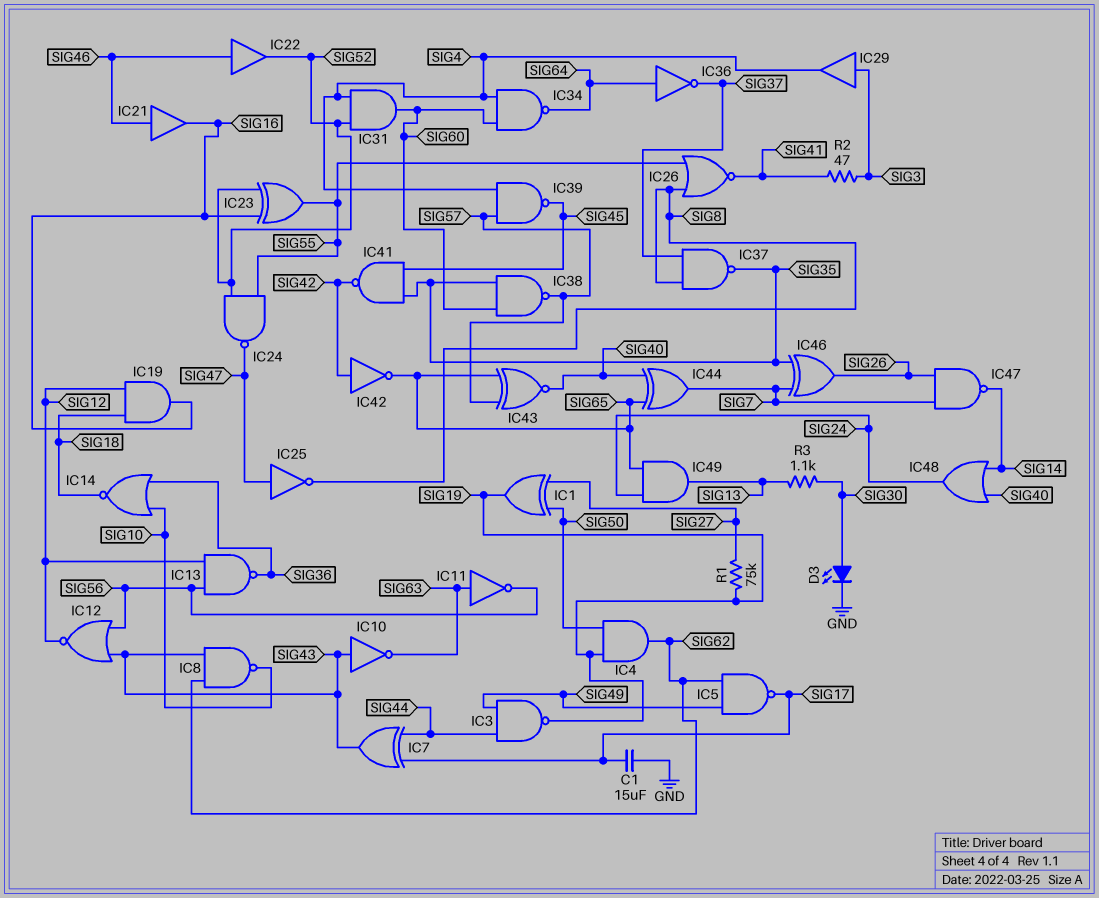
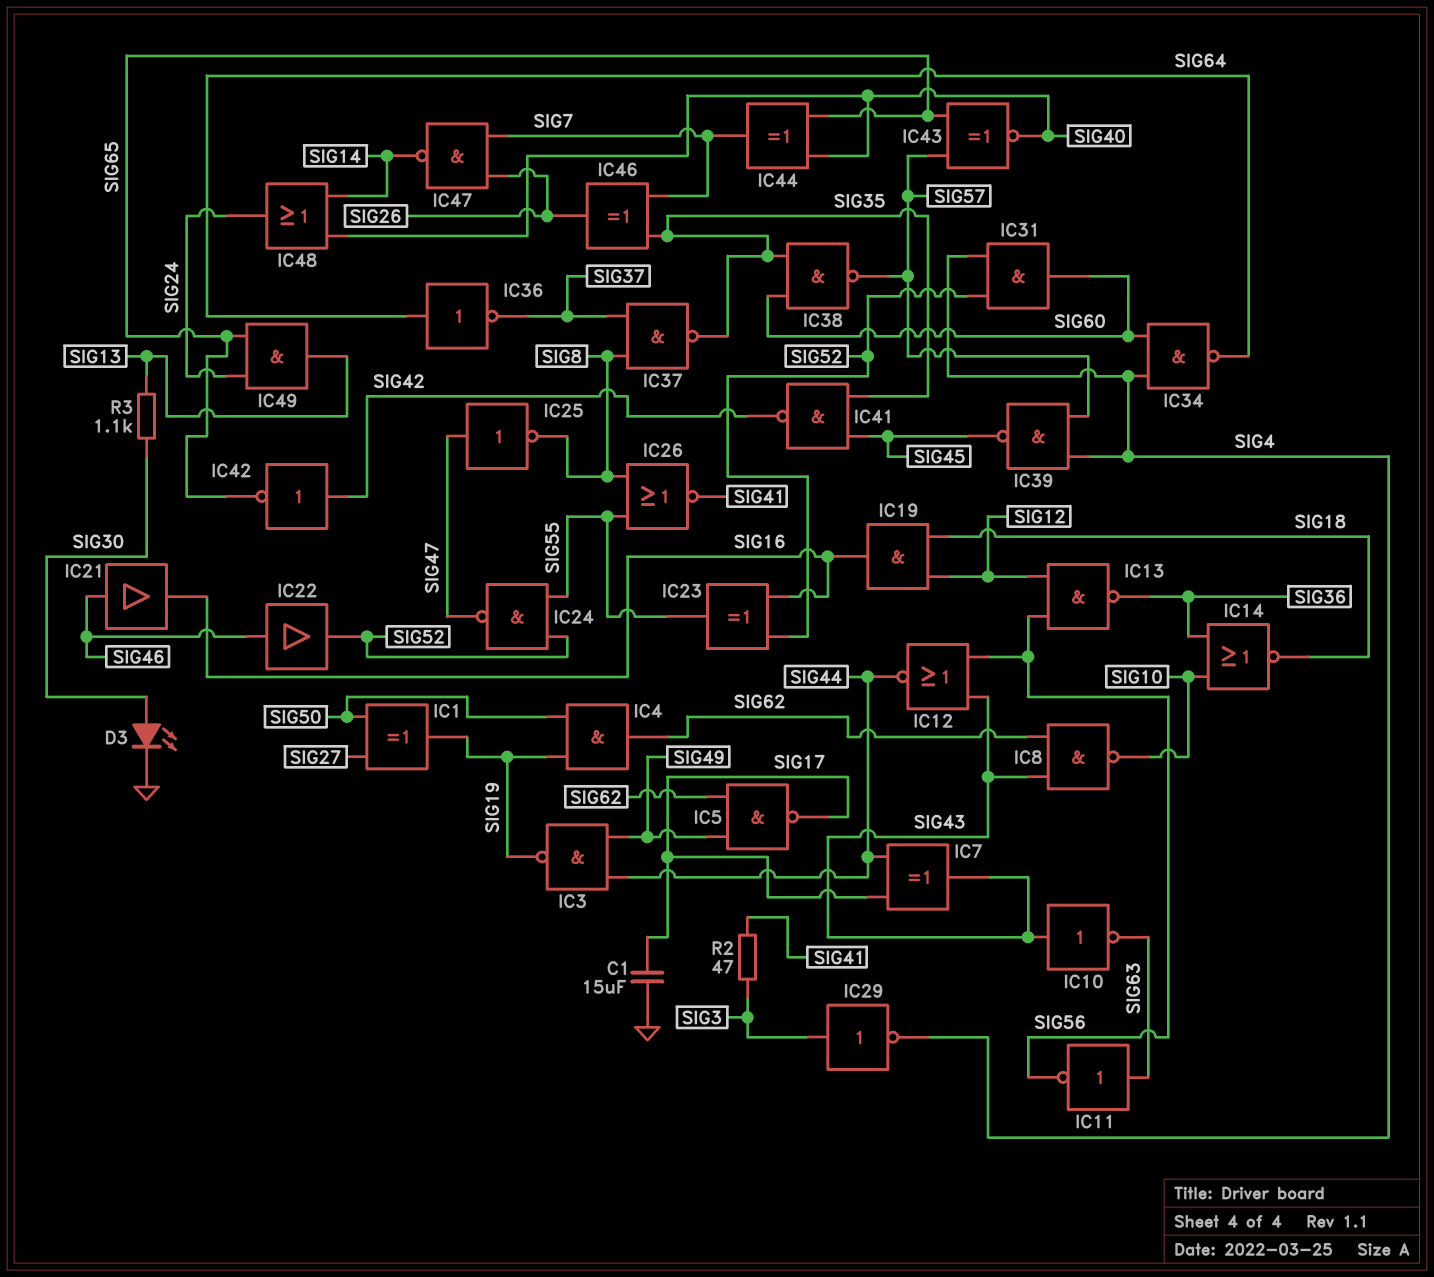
IC12: NOR (in SIG43, in SIG56, out SIG12) -> NOR (in SIG43, in SIG56, out SIG44)
IC29: buffer (in SIG3, out SIG4) -> NOT (in SIG3, out SIG4)
R1: 75k (SIG19, SIG27) -> none

